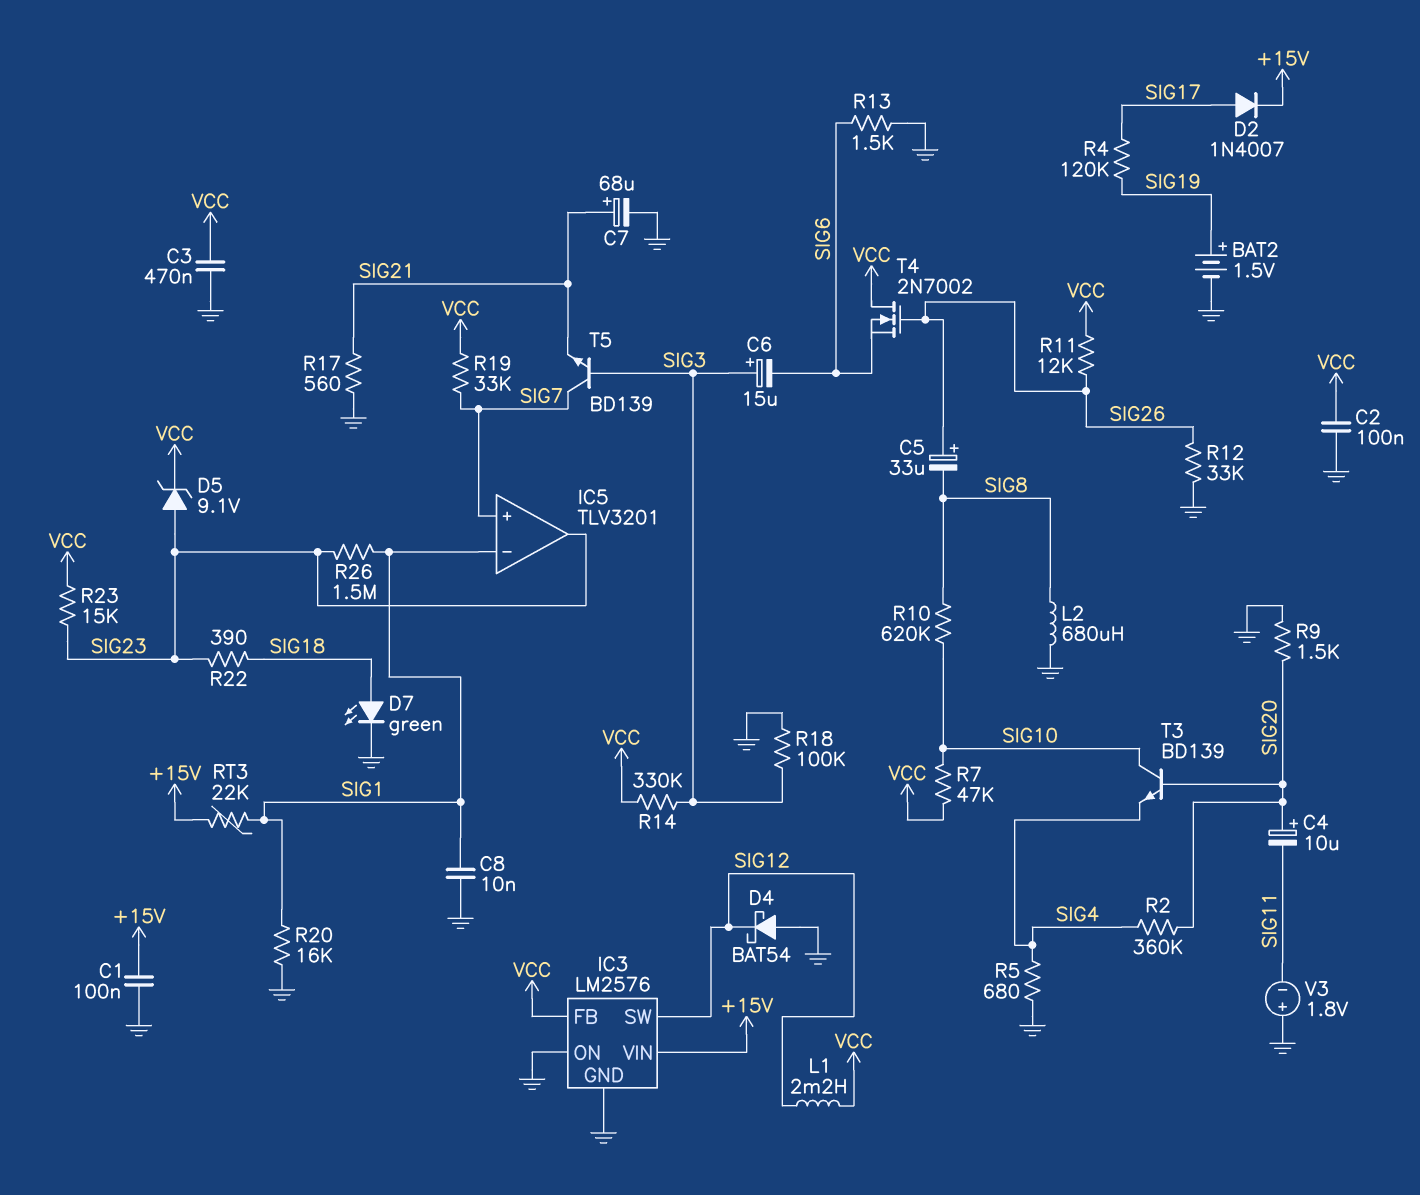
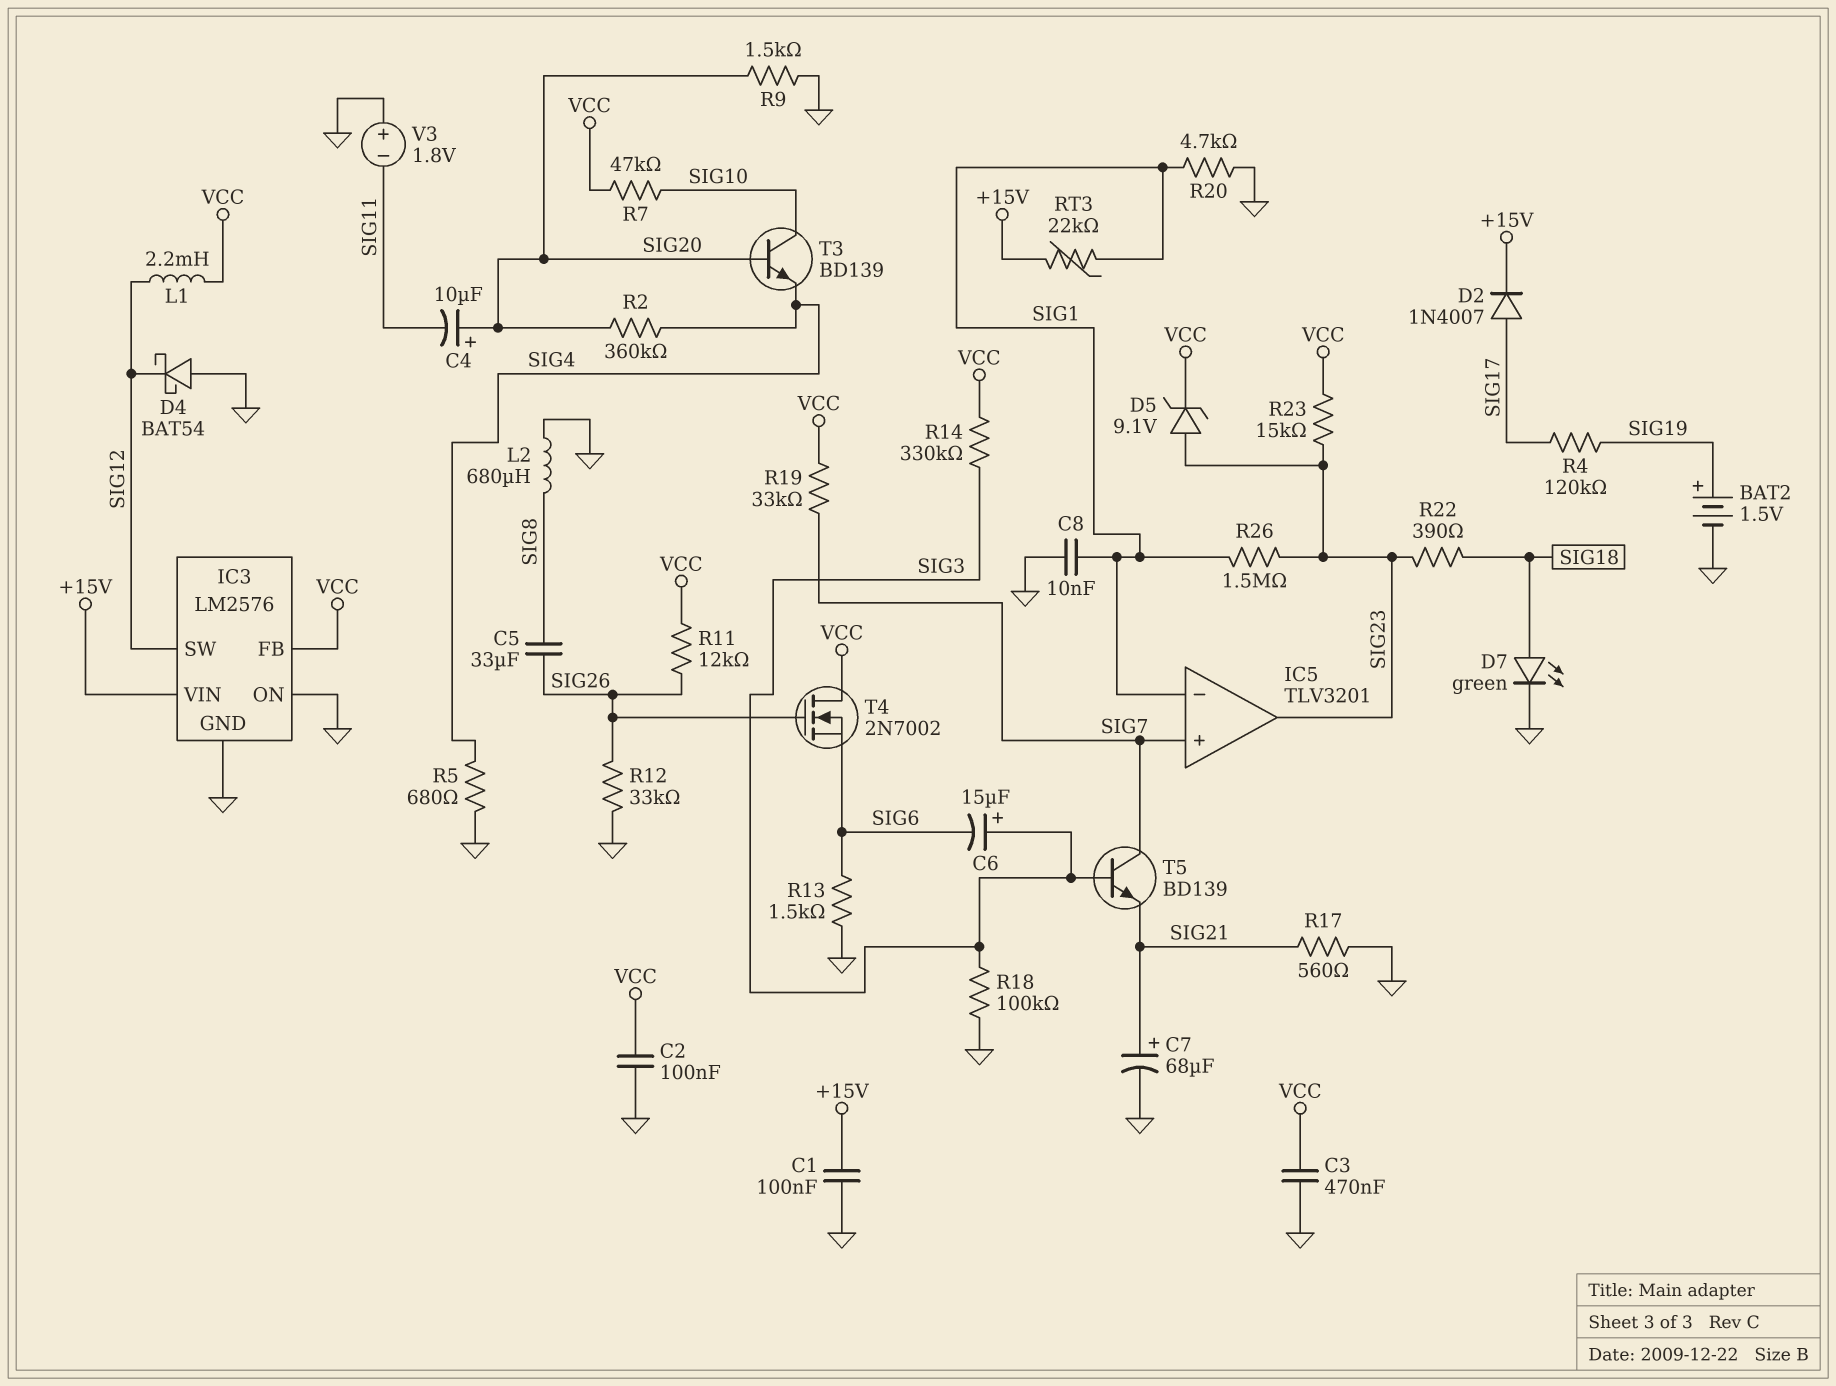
C5: 33uF (plus SIG26, minus SIG8) -> 33uF (SIG8, SIG26)
R10: 620k (SIG8, SIG10) -> none
R20: 16k (GND, SIG1) -> 4.7k (GND, SIG1)

